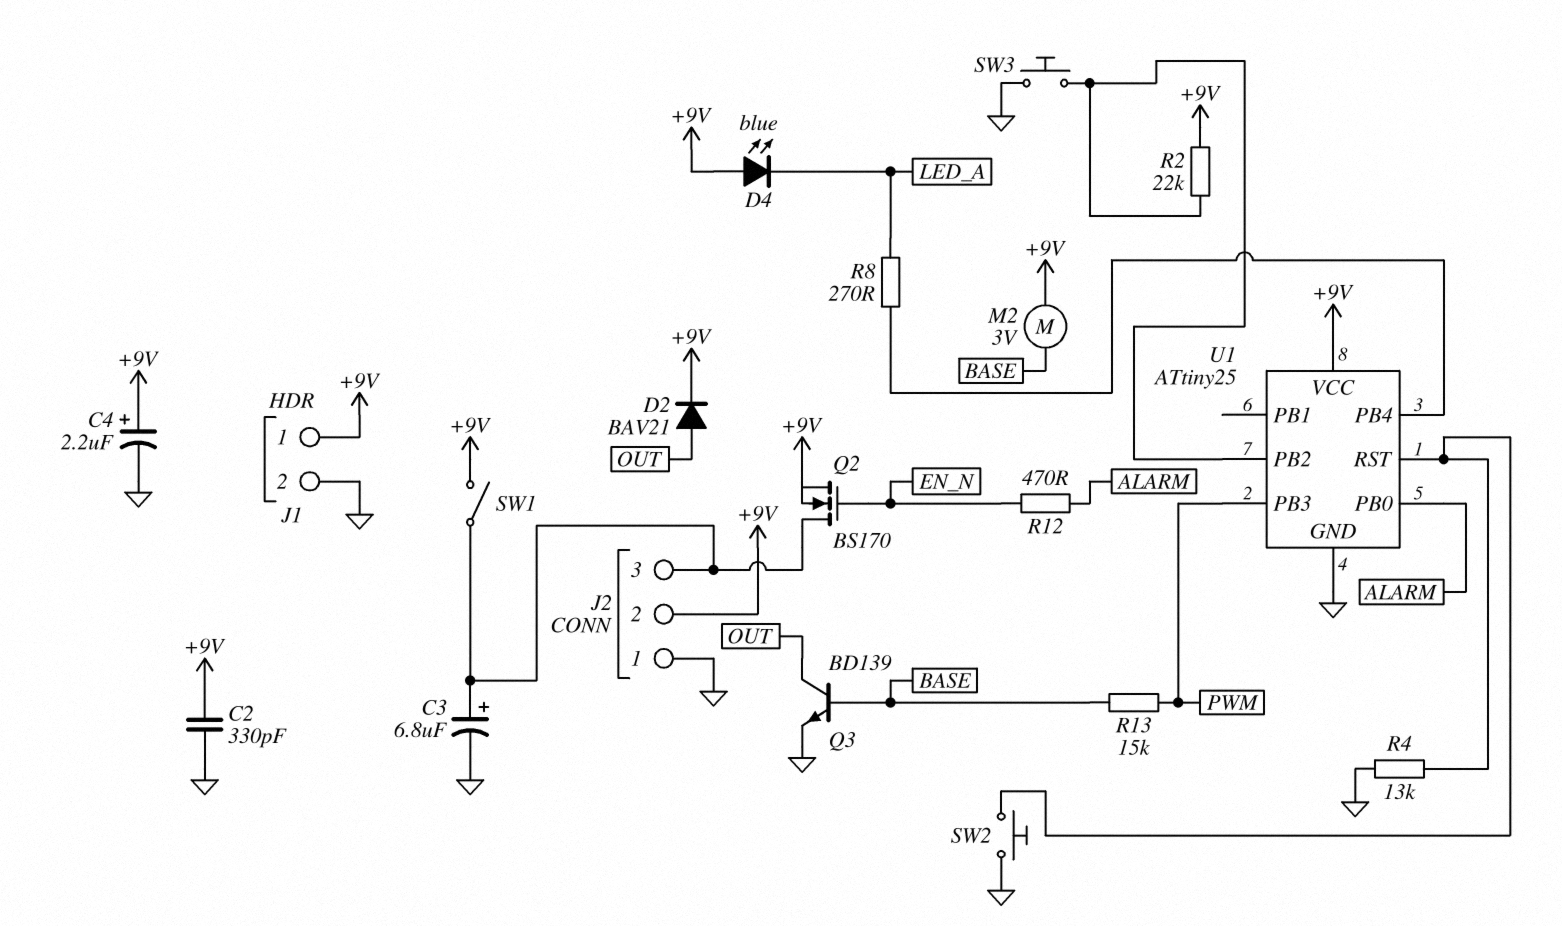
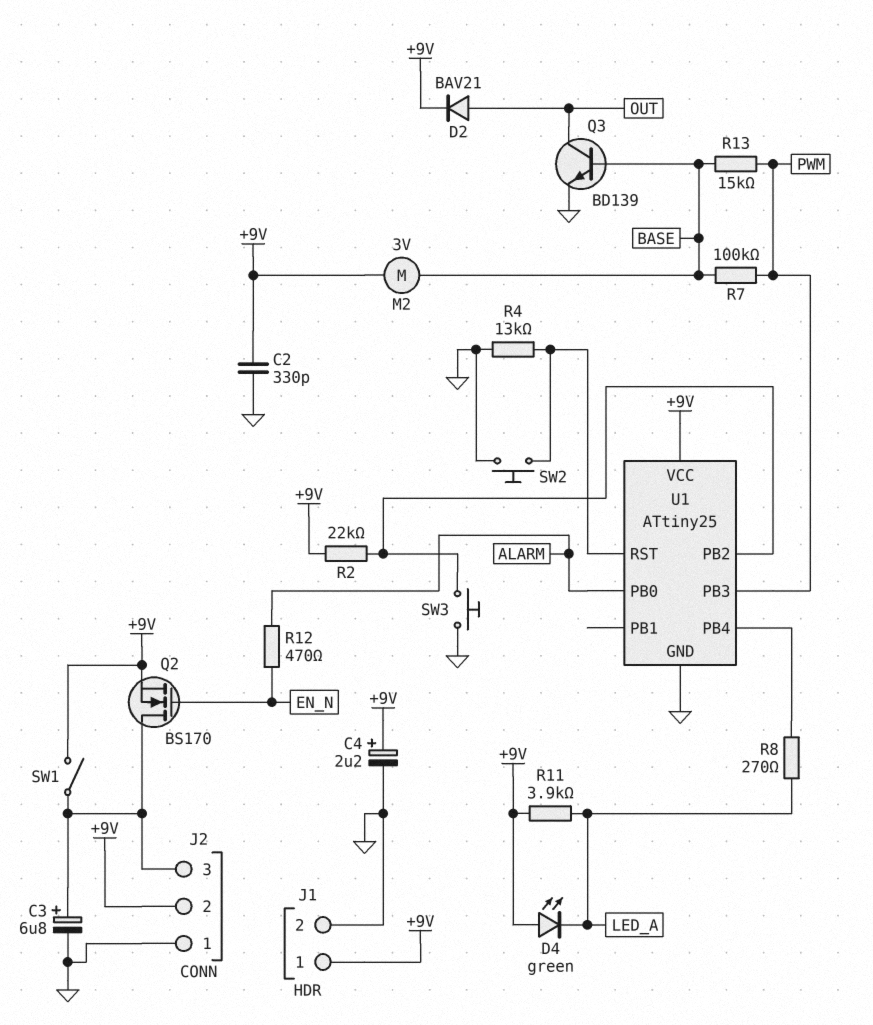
D4: LED blue (A +9V, K LED_A) -> LED green (A +9V, K LED_A)
R7: none -> 100k (BASE, PWM)
R11: none -> 3.9k (+9V, LED_A)

